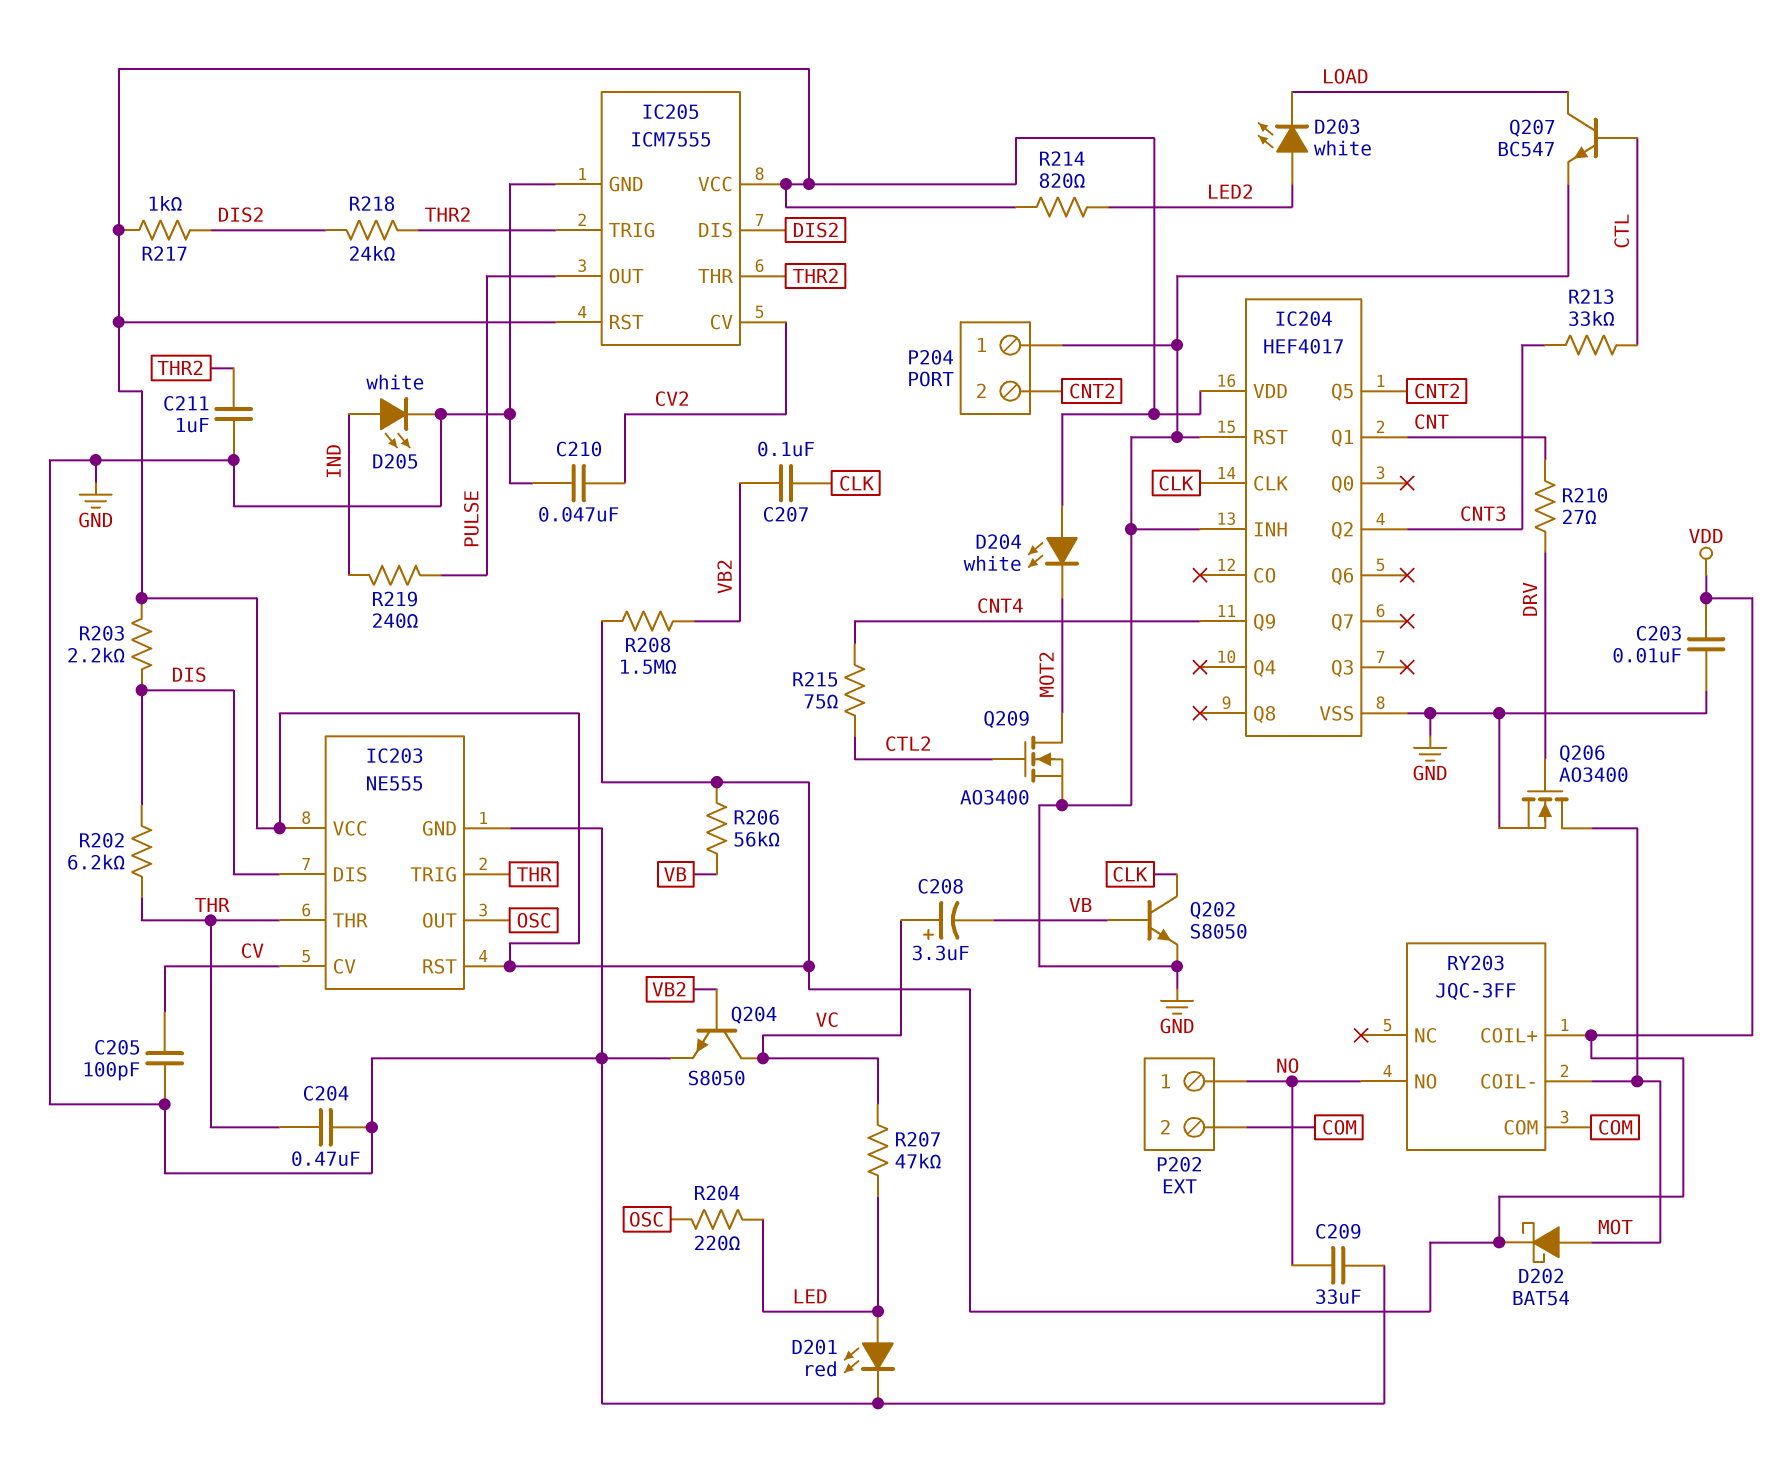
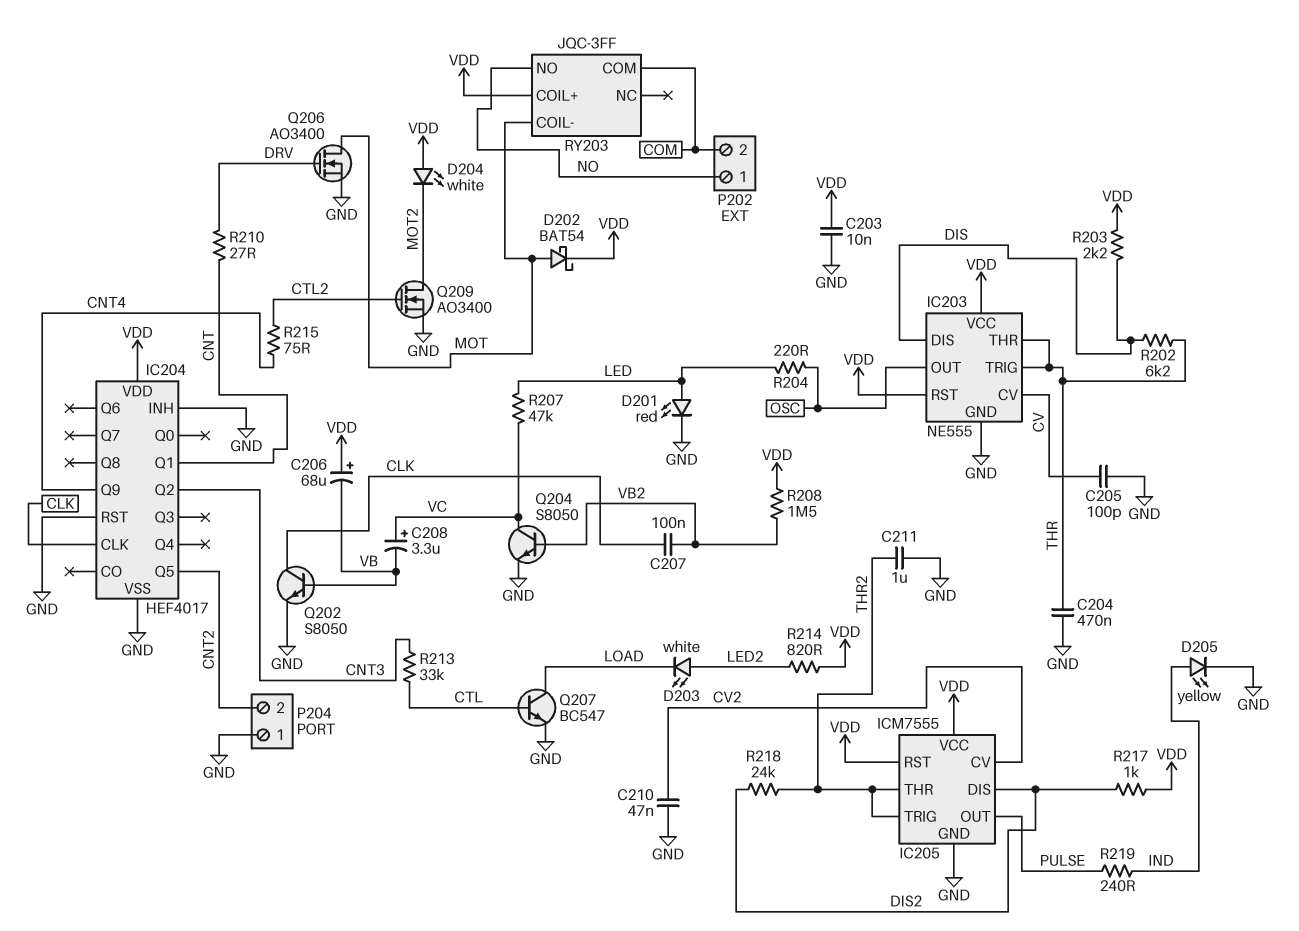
C206: none -> 68uF (plus VDD, minus VB)
C209: 33uF (GND, NO) -> none
D205: LED white (A IND, K GND) -> LED yellow (A IND, K GND)
R206: 56k (VB, VDD) -> none

